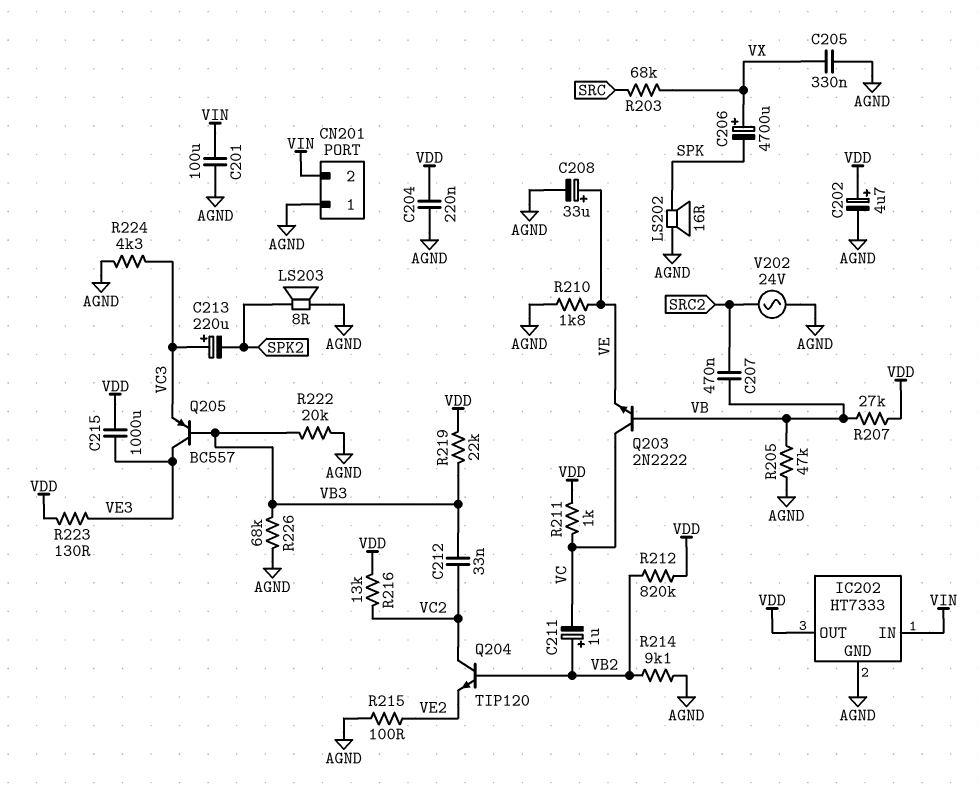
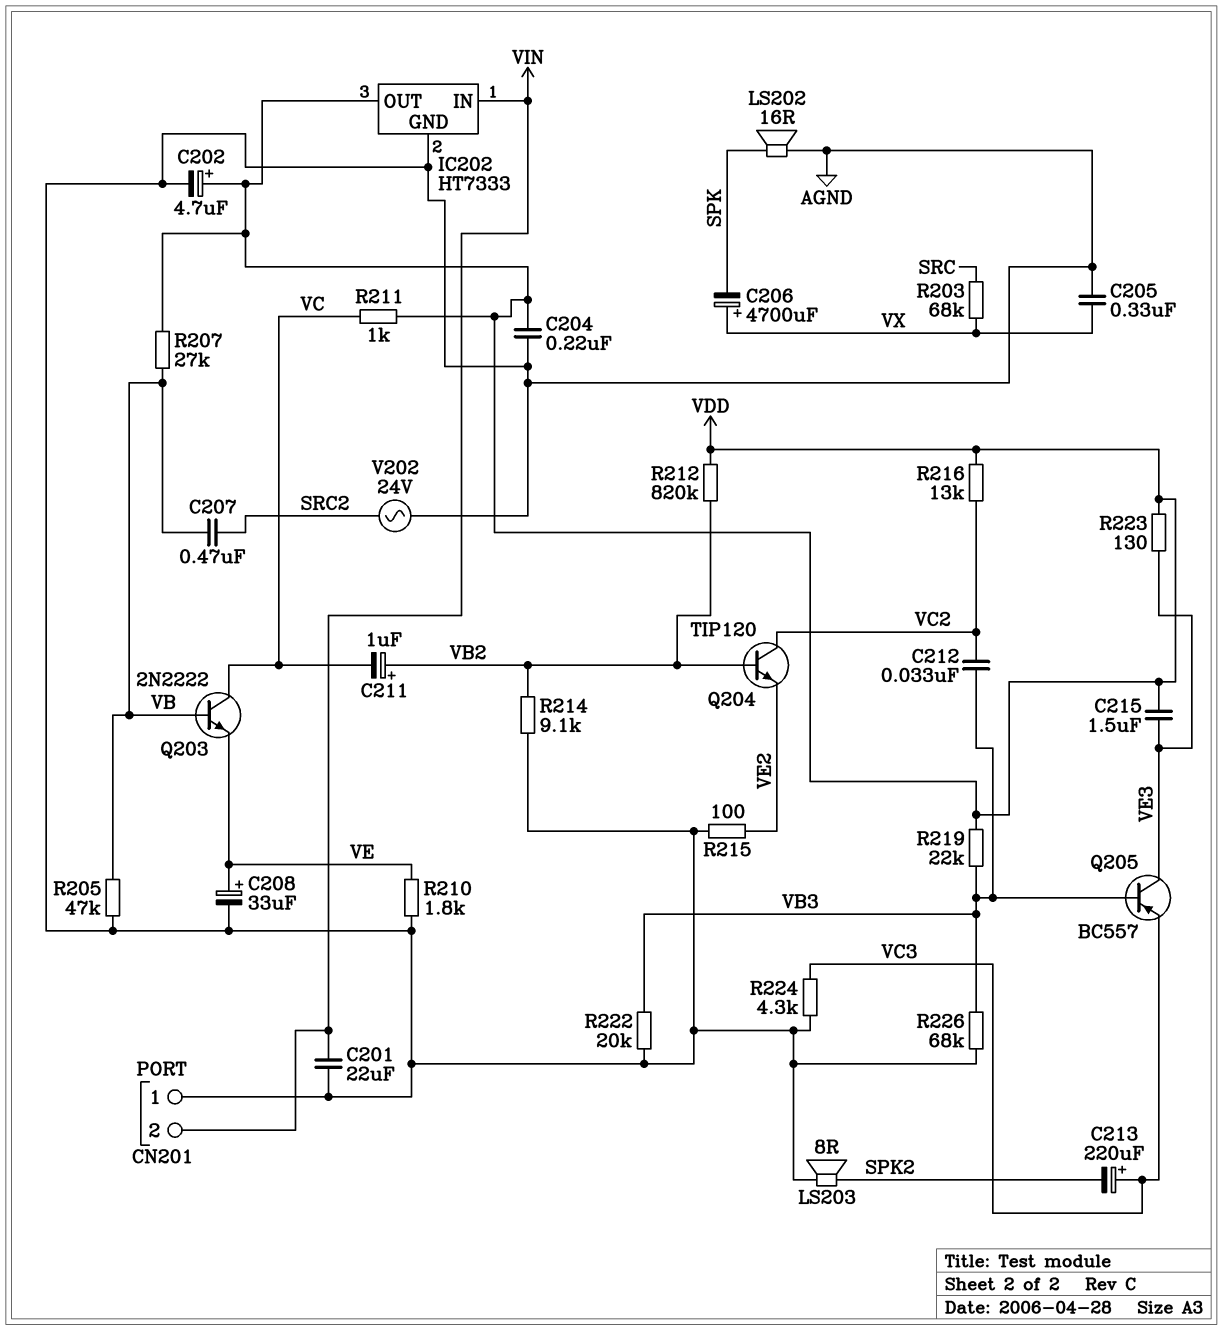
C201: 100uF (AGND, VIN) -> 22uF (AGND, VIN)
C215: 1000uF (VDD, VE3) -> 1.5uF (VDD, VE3)

